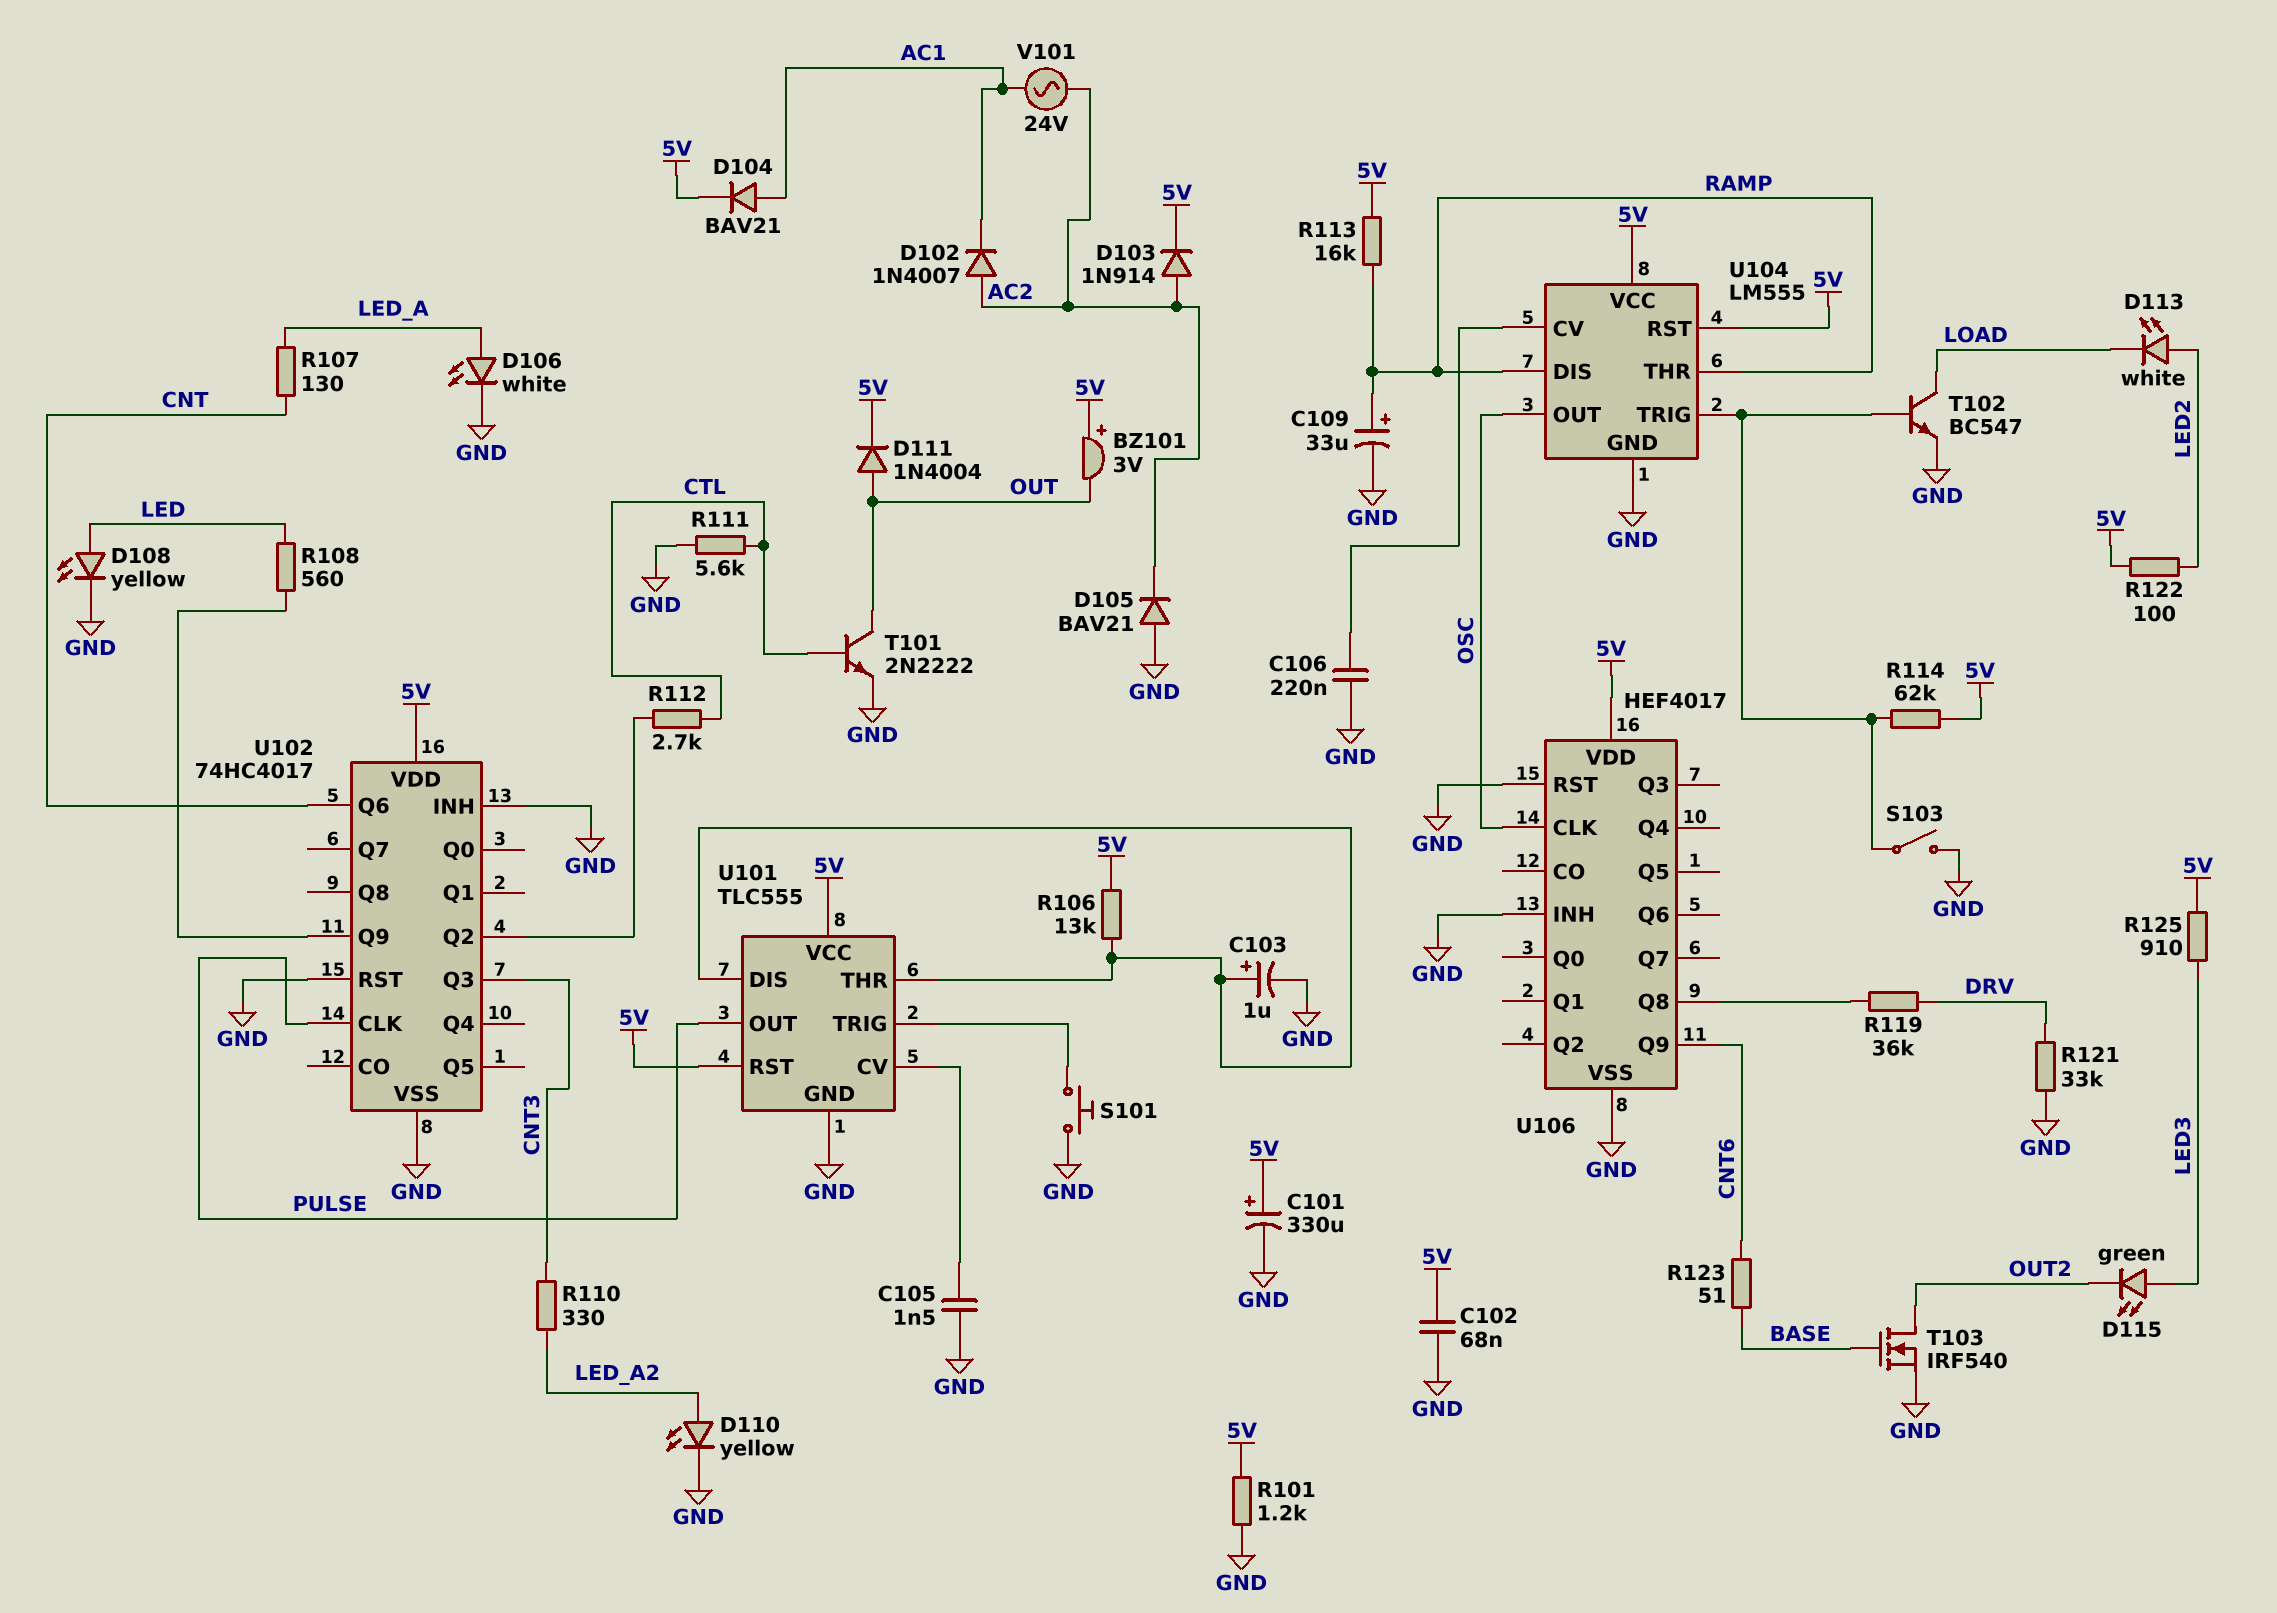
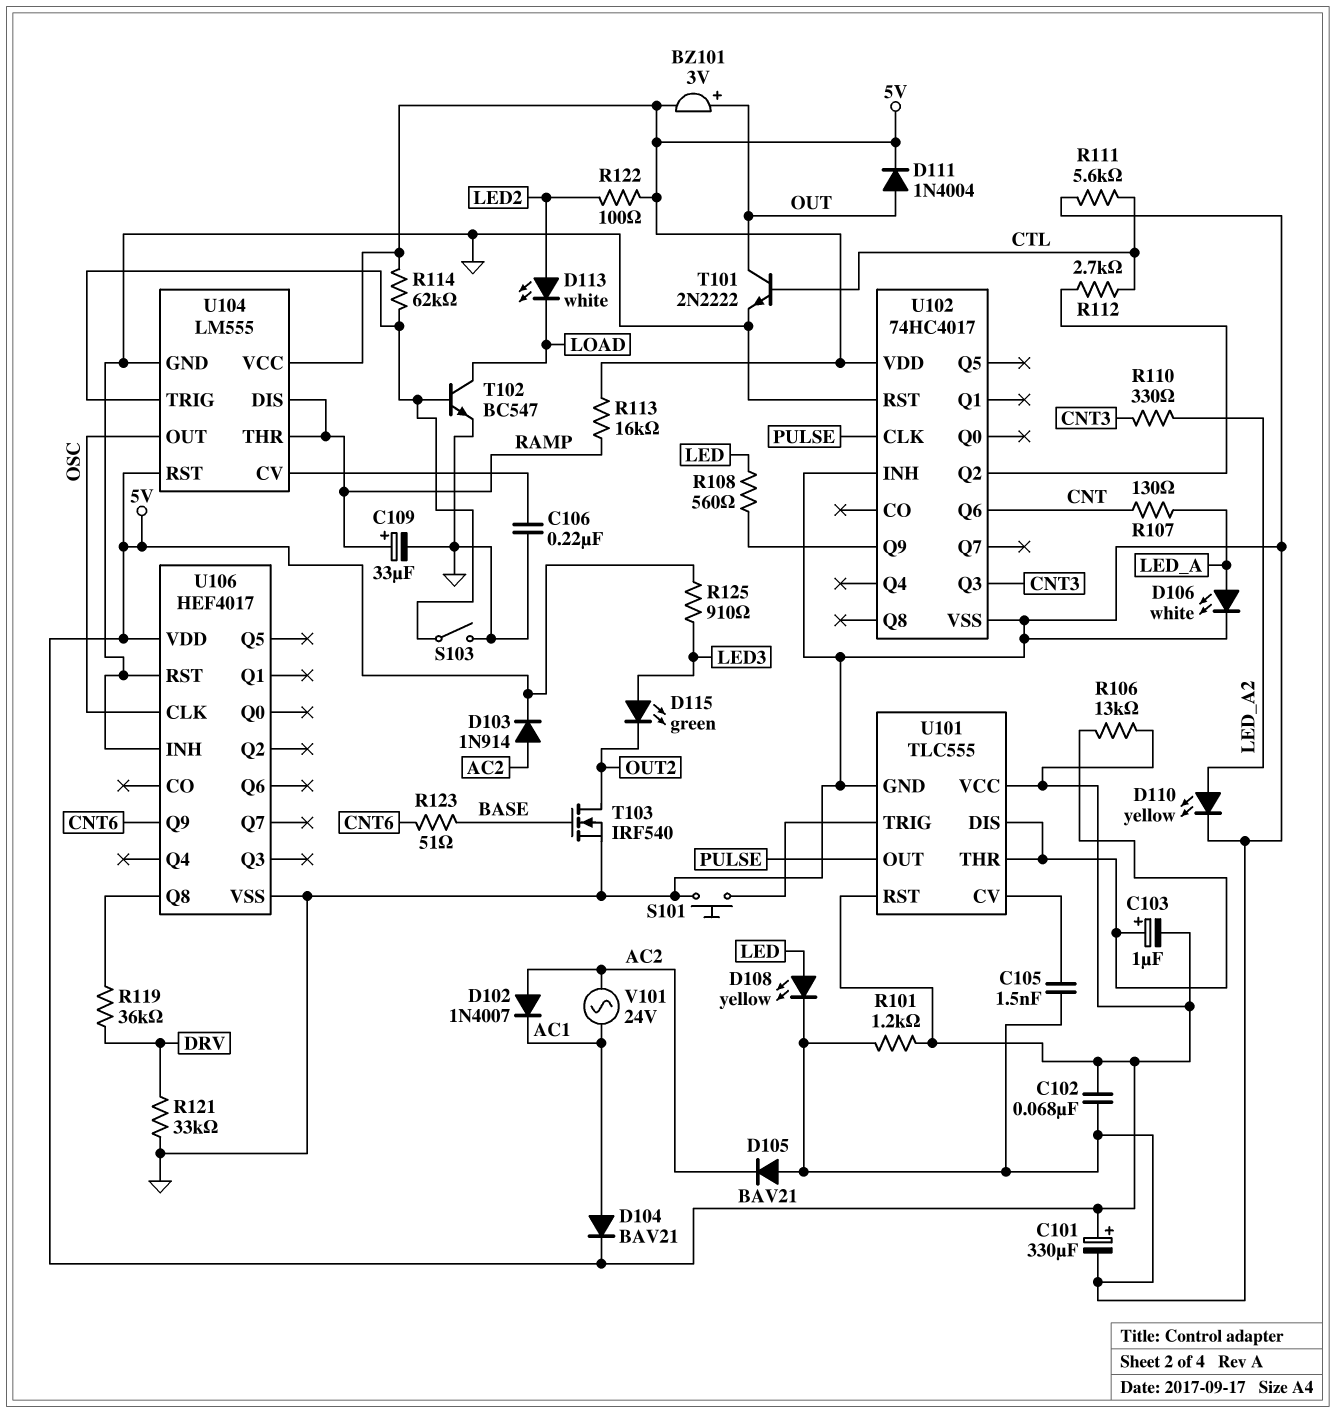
BZ101: buzzer 3V (plus 5V, minus OUT) -> buzzer 3V (plus OUT, minus 5V)
C103: 1uF (plus U101/DIS, minus GND) -> 1uF (plus U101/DIS, minus 5V)

